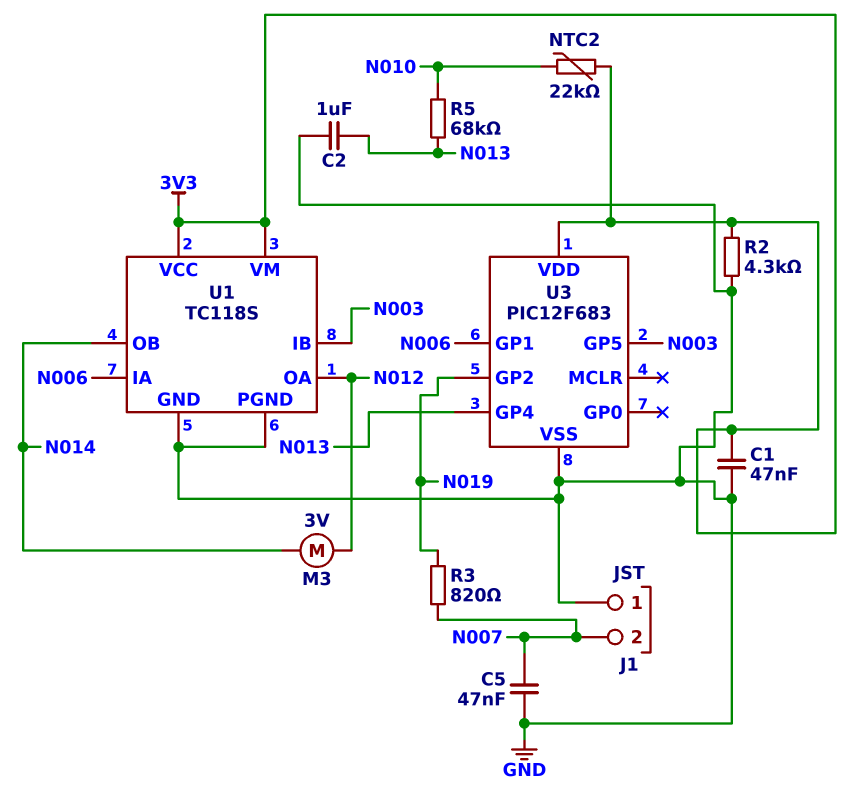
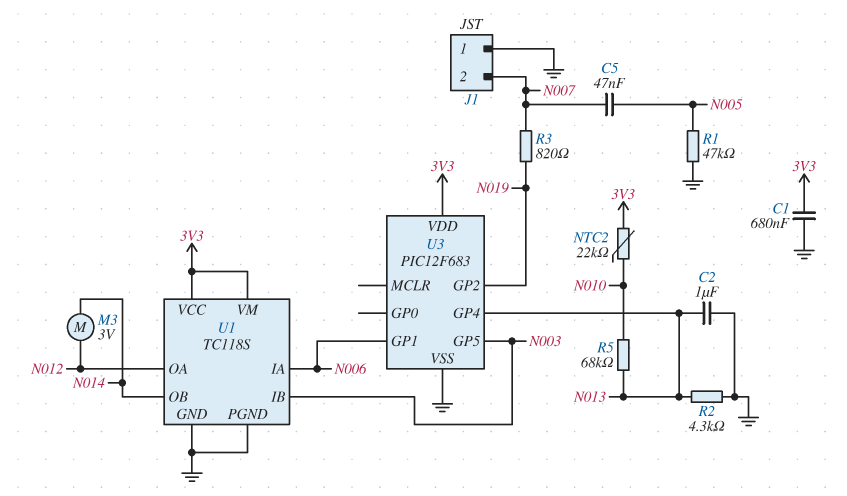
C1: 47nF (3V3, GND) -> 680nF (3V3, GND)
C5: 47nF (GND, N007) -> 47nF (N005, N007)
R1: none -> 47k (GND, N005)
R2: 4.3k (3V3, GND) -> 4.3k (GND, N013)

